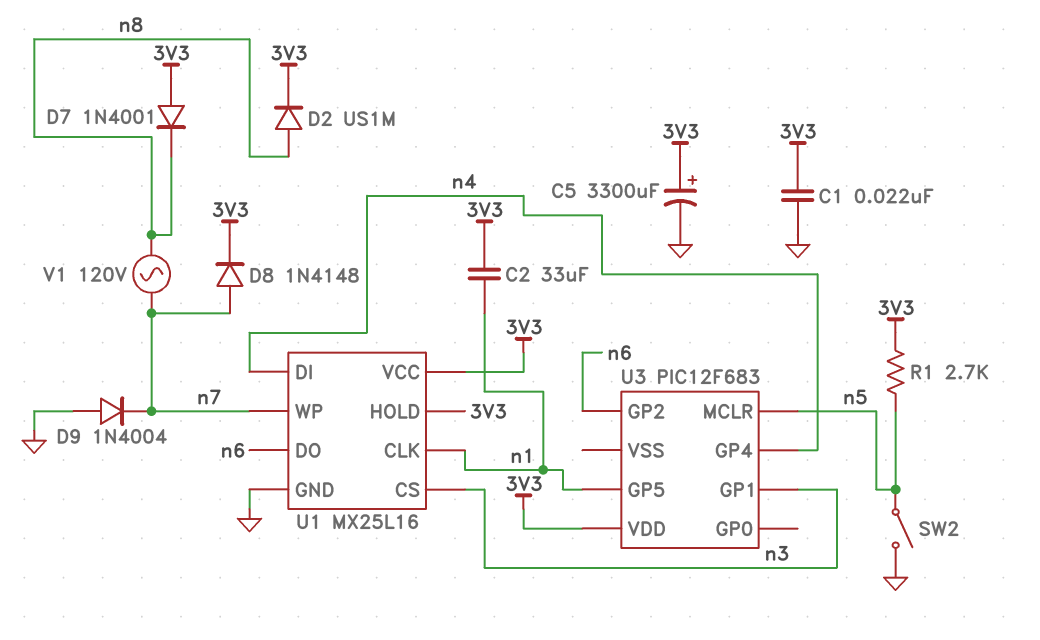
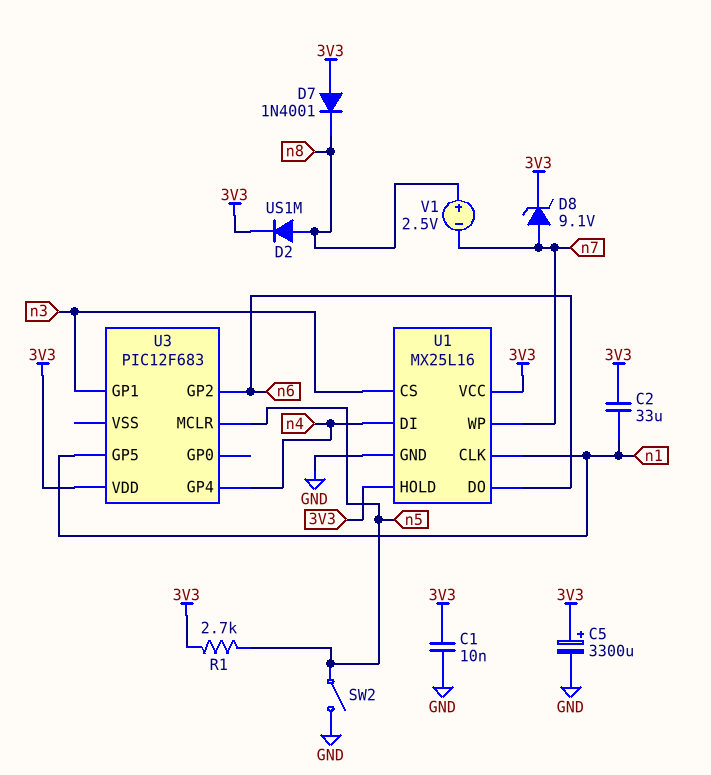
C1: 22nF (3V3, GND) -> 10nF (3V3, GND)
D8: diode 1N4148 (A n7, K 3V3) -> zener 9.1V (A n7, K 3V3)
D9: diode 1N4004 (A GND, K n7) -> none
V1: AC 120V (n7, n8) -> 2.5V (plus n8, minus n7)

